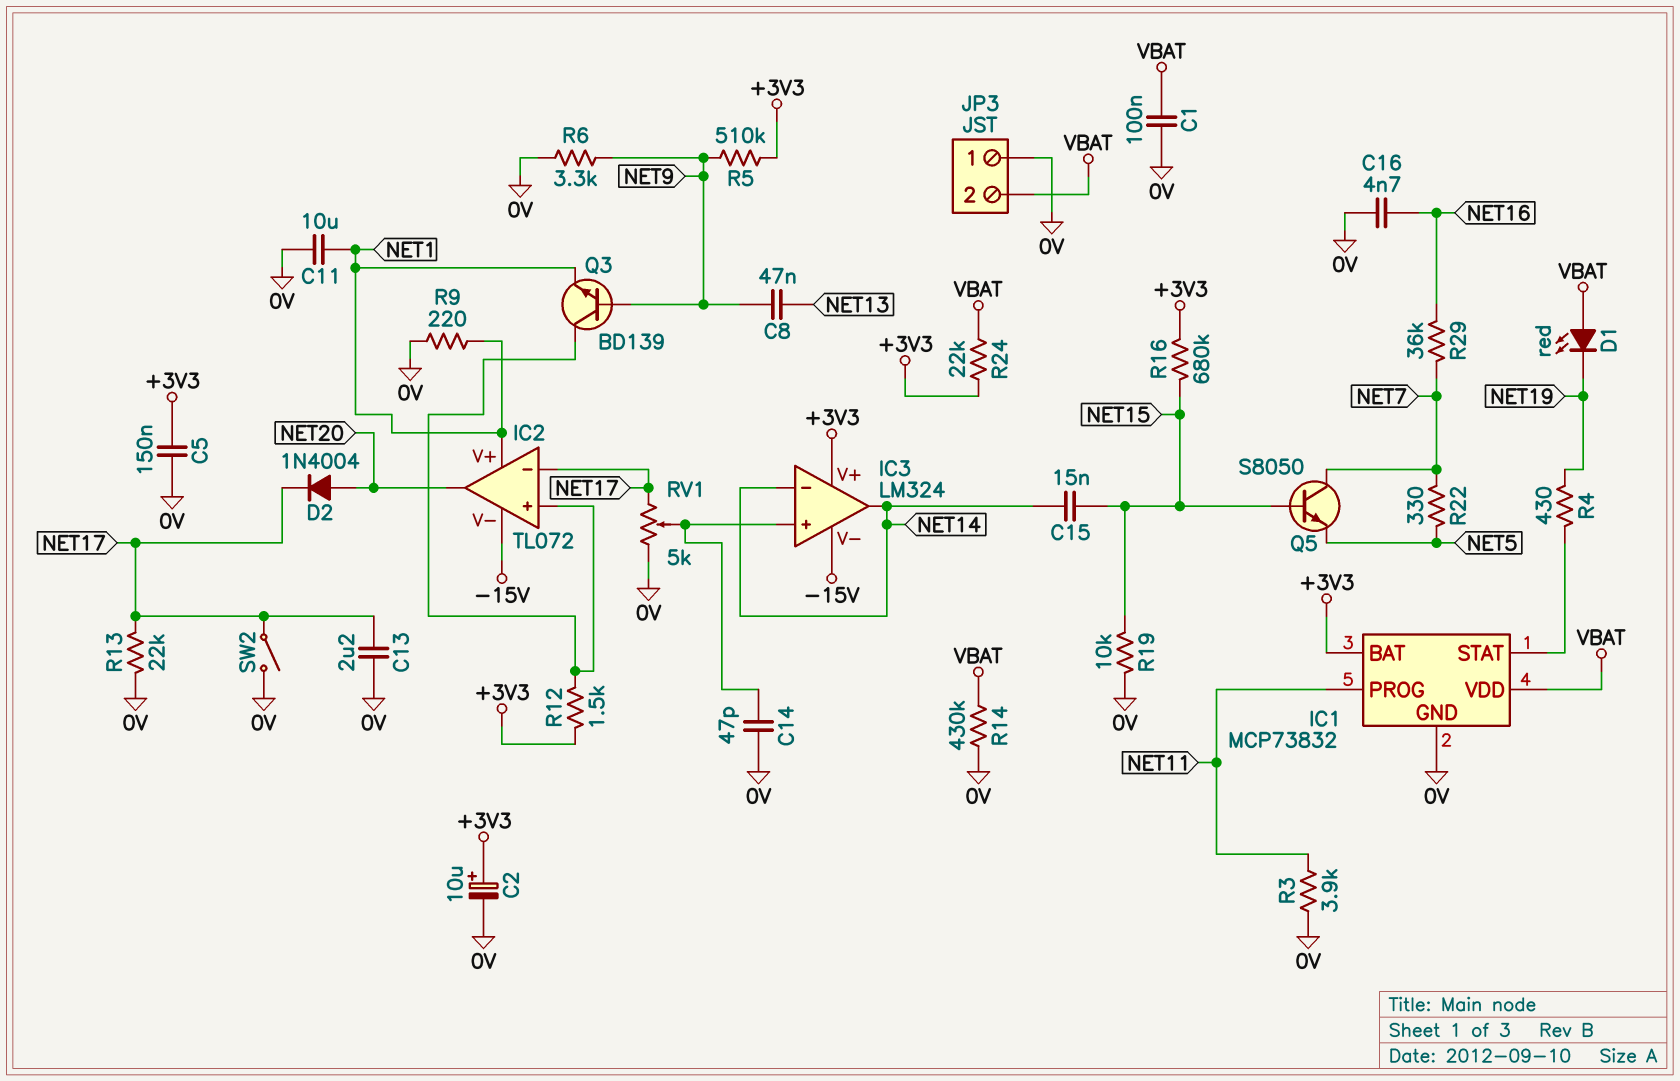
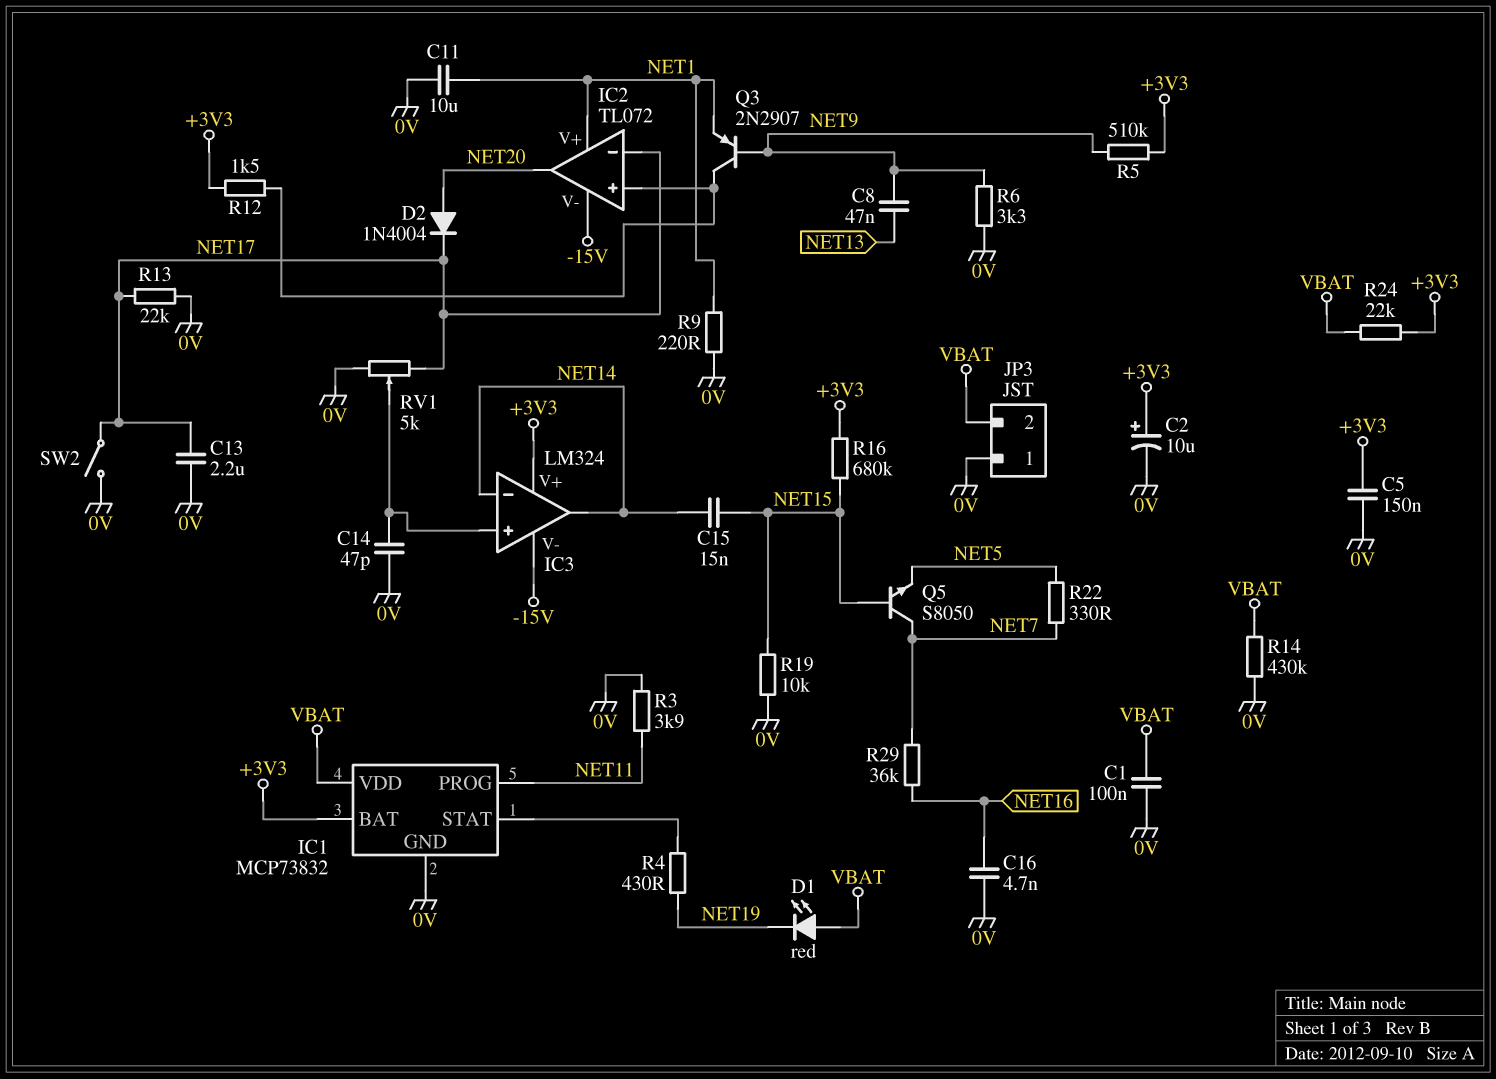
Q3: NPN BD139 (B NET9, C IC2/in+, E NET1) -> PNP 2N2907 (B NET9, C IC2/in+, E NET1)

